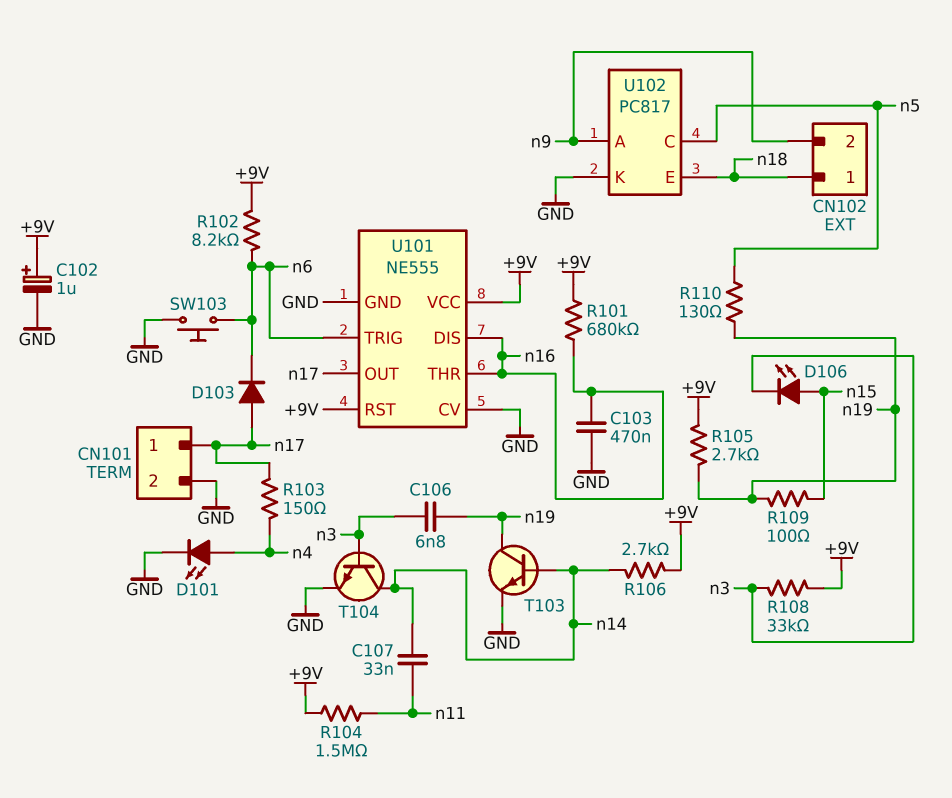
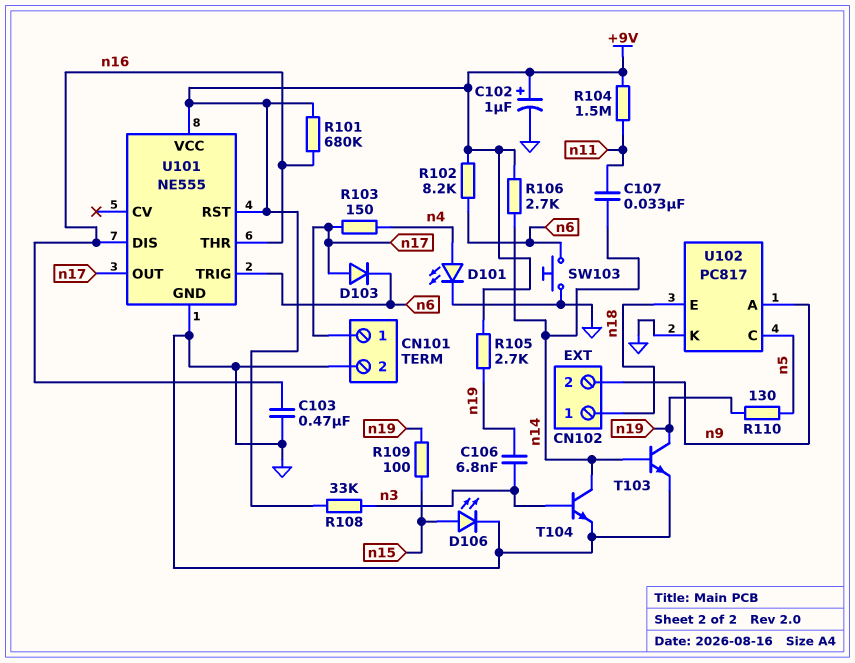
D106: LED (A n15, K n3) -> LED (A n15, K GND)
U101 pin CV: GND -> none

